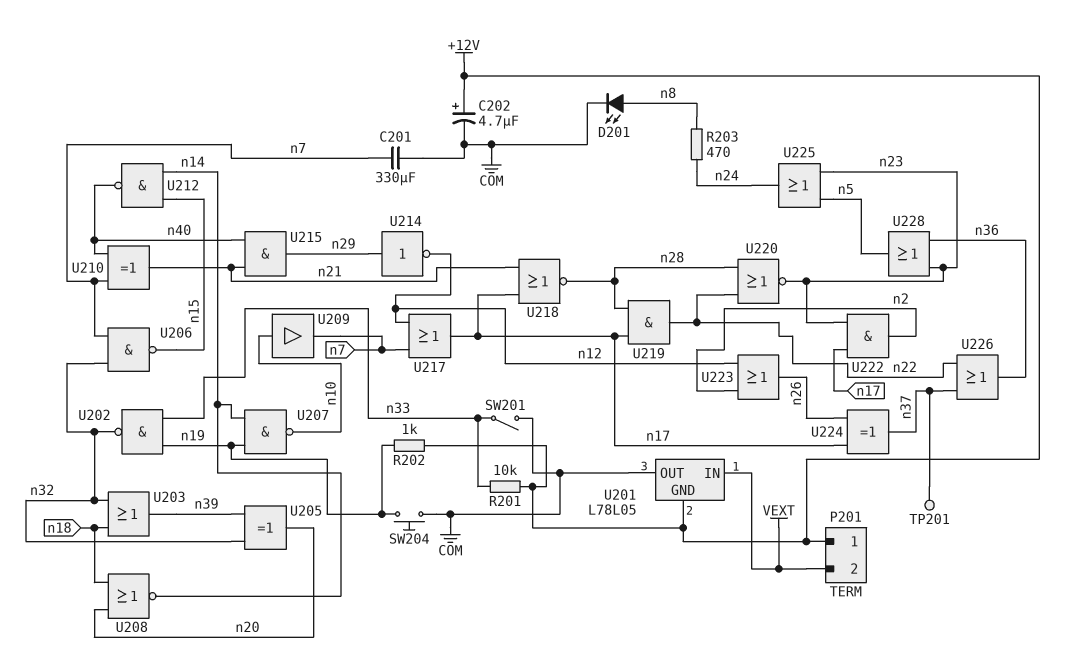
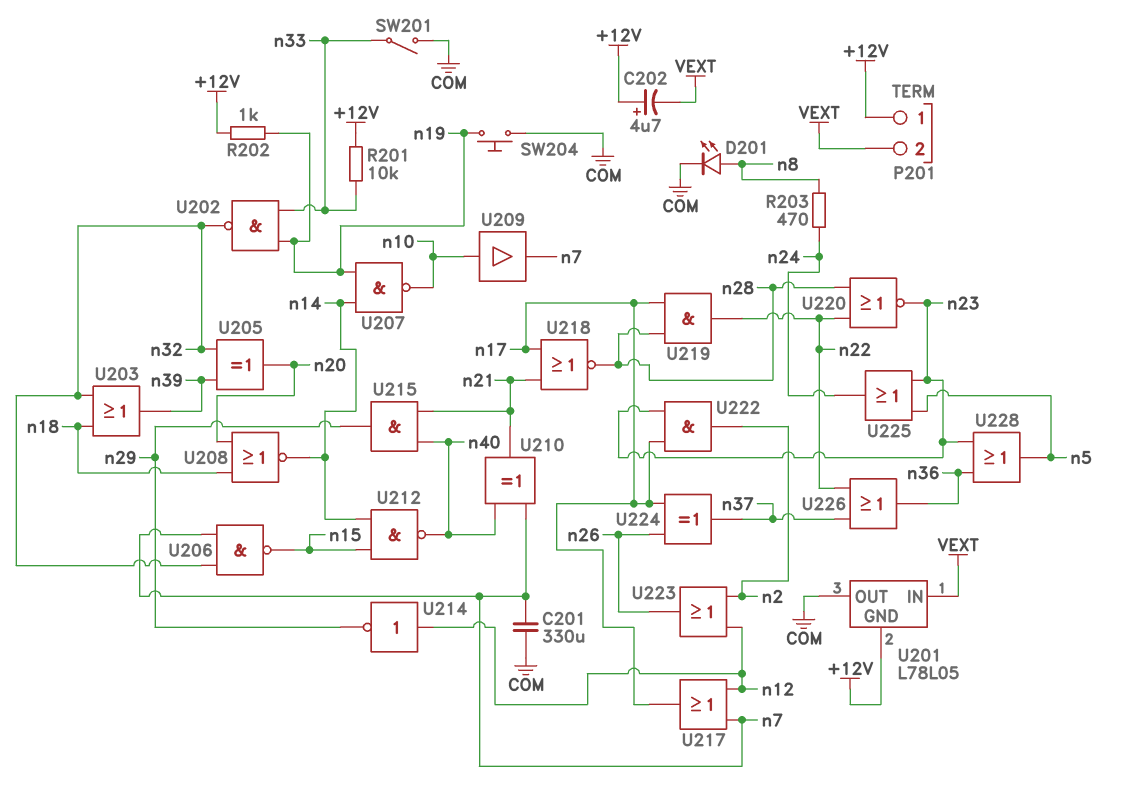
C202: 4.7uF (plus +12V, minus COM) -> 4.7uF (plus +12V, minus VEXT)
TP201: test point (n37) -> none
U214: NOT (in n29, out n12) -> NOT (in n12, out n29)

